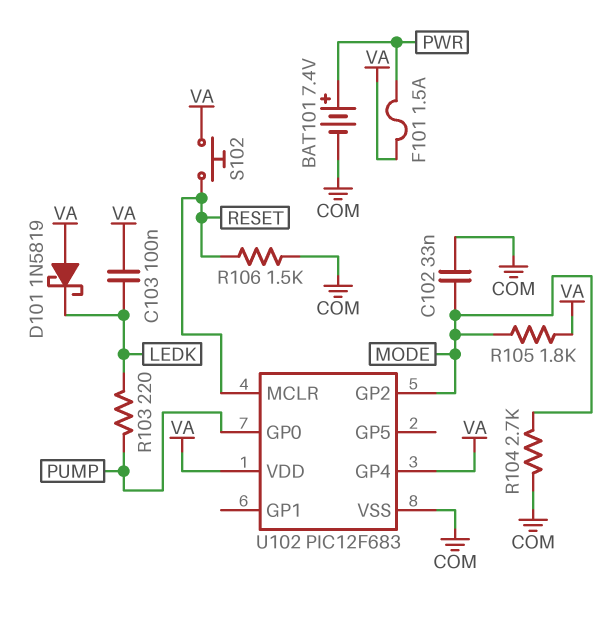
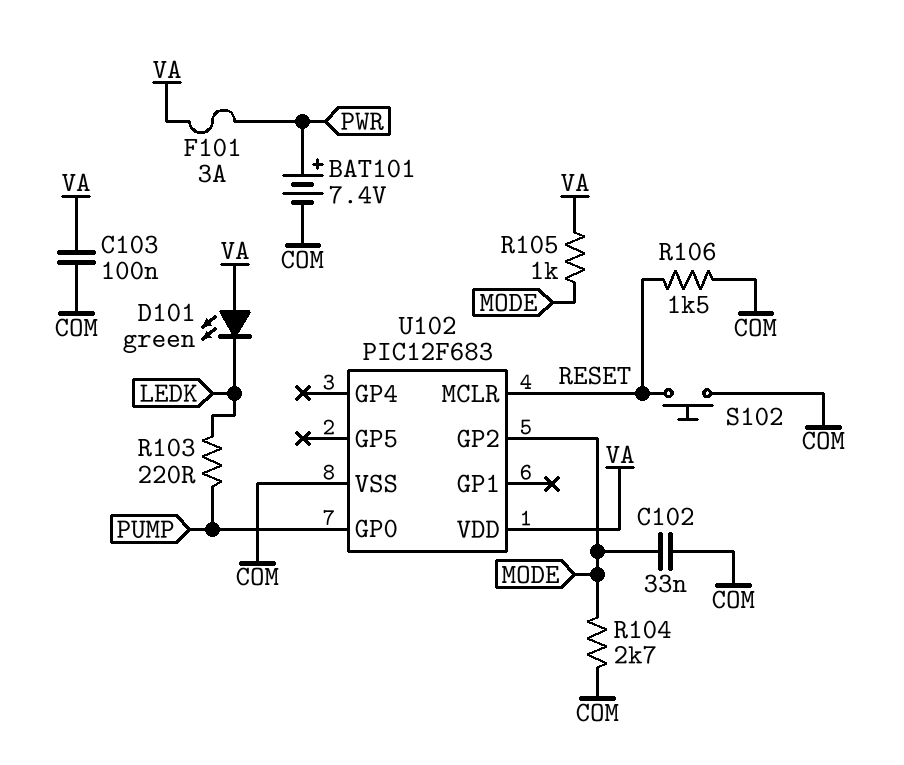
C103: 100nF (LEDK, VA) -> 100nF (COM, VA)
D101: schottky 1N5819 (A VA, K LEDK) -> LED green (A VA, K LEDK)
F101: 1.5A (PWR, VA) -> 3A (PWR, VA)
R105: 1.8k (MODE, VA) -> 1k (MODE, VA)
S102: button (RESET, VA) -> button (COM, RESET)
U102 pin GP4: VA -> none

